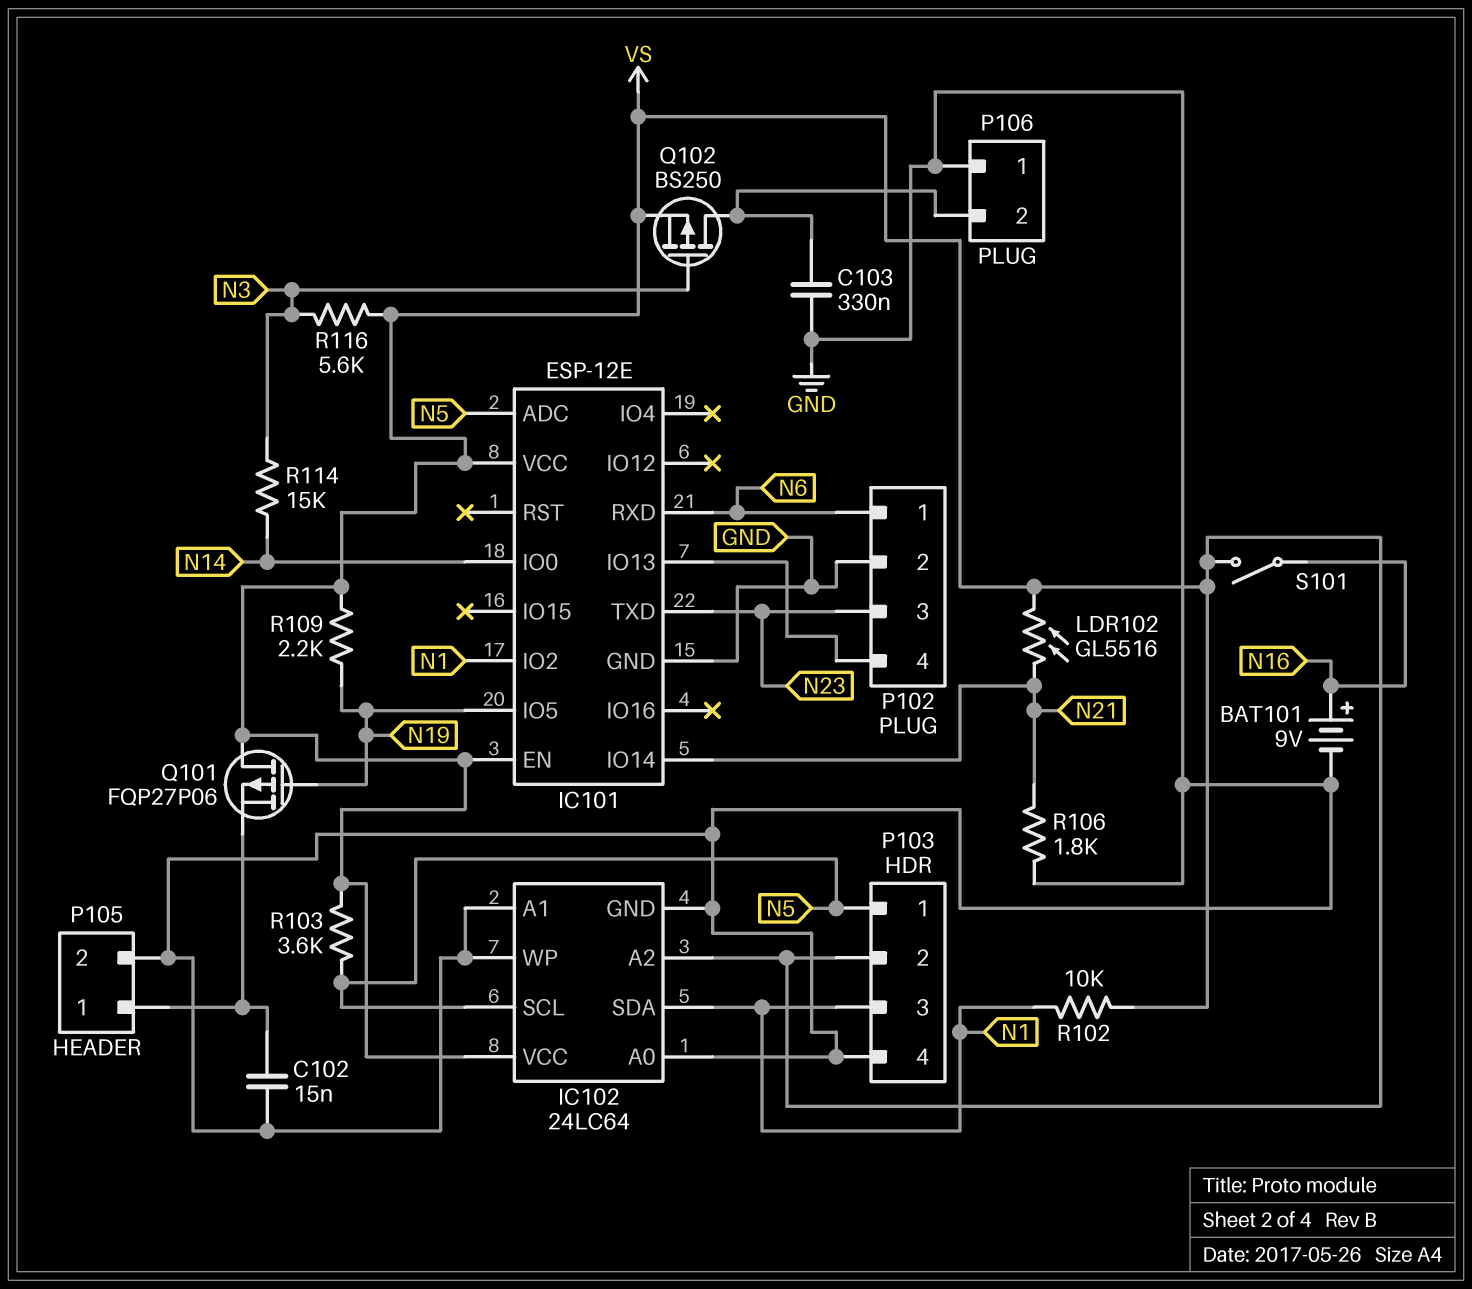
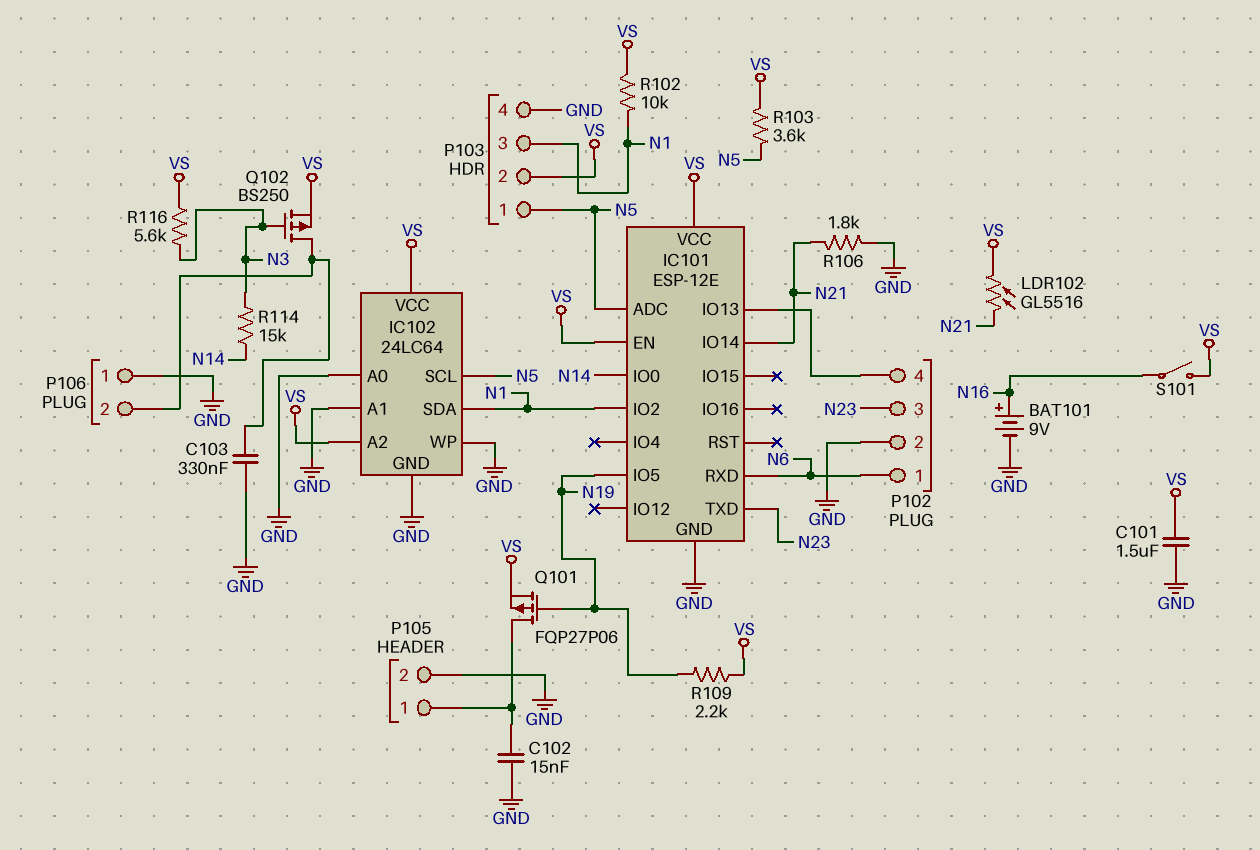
C101: none -> 1.5uF (GND, VS)
Q101: PMOS FQP27P06 (G N19, D VS, S P105/1) -> PMOS FQP27P06 (G N19, D P105/1, S VS)

